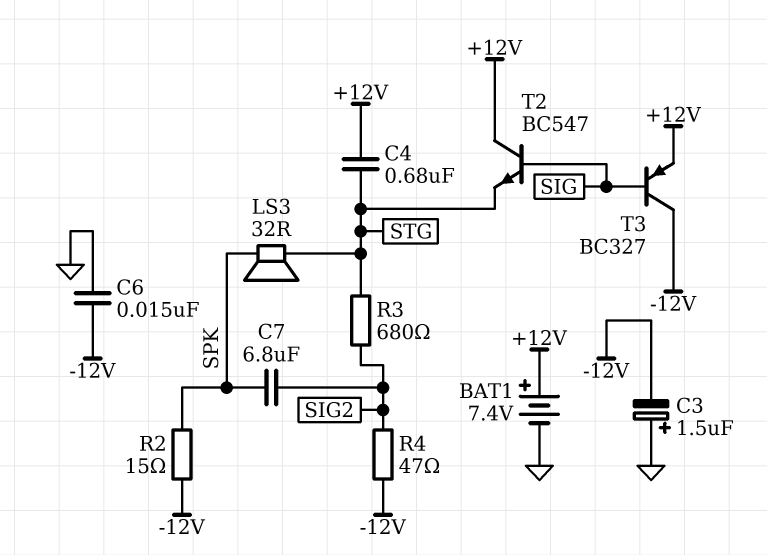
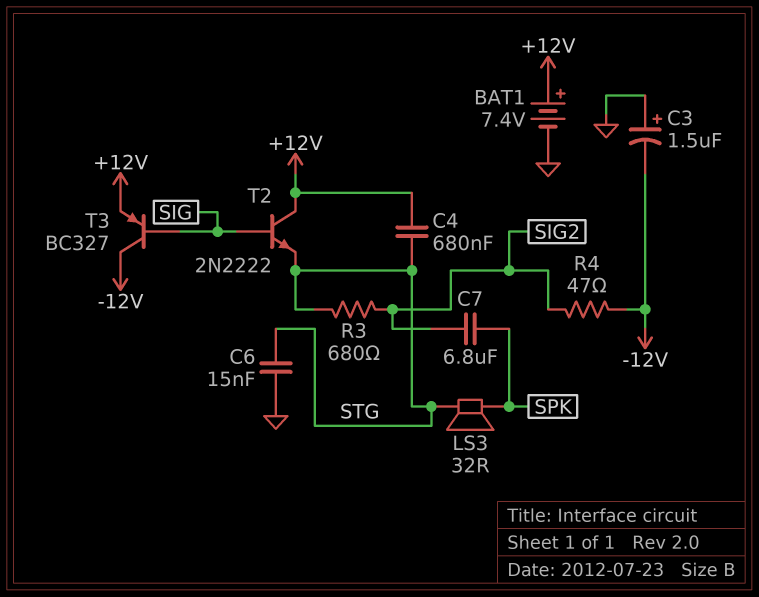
C6: 15nF (-12V, GND) -> 15nF (GND, STG)
R2: 15 (-12V, SPK) -> none
T2: NPN BC547 (B SIG, C +12V, E STG) -> NPN 2N2222 (B SIG, C +12V, E STG)

